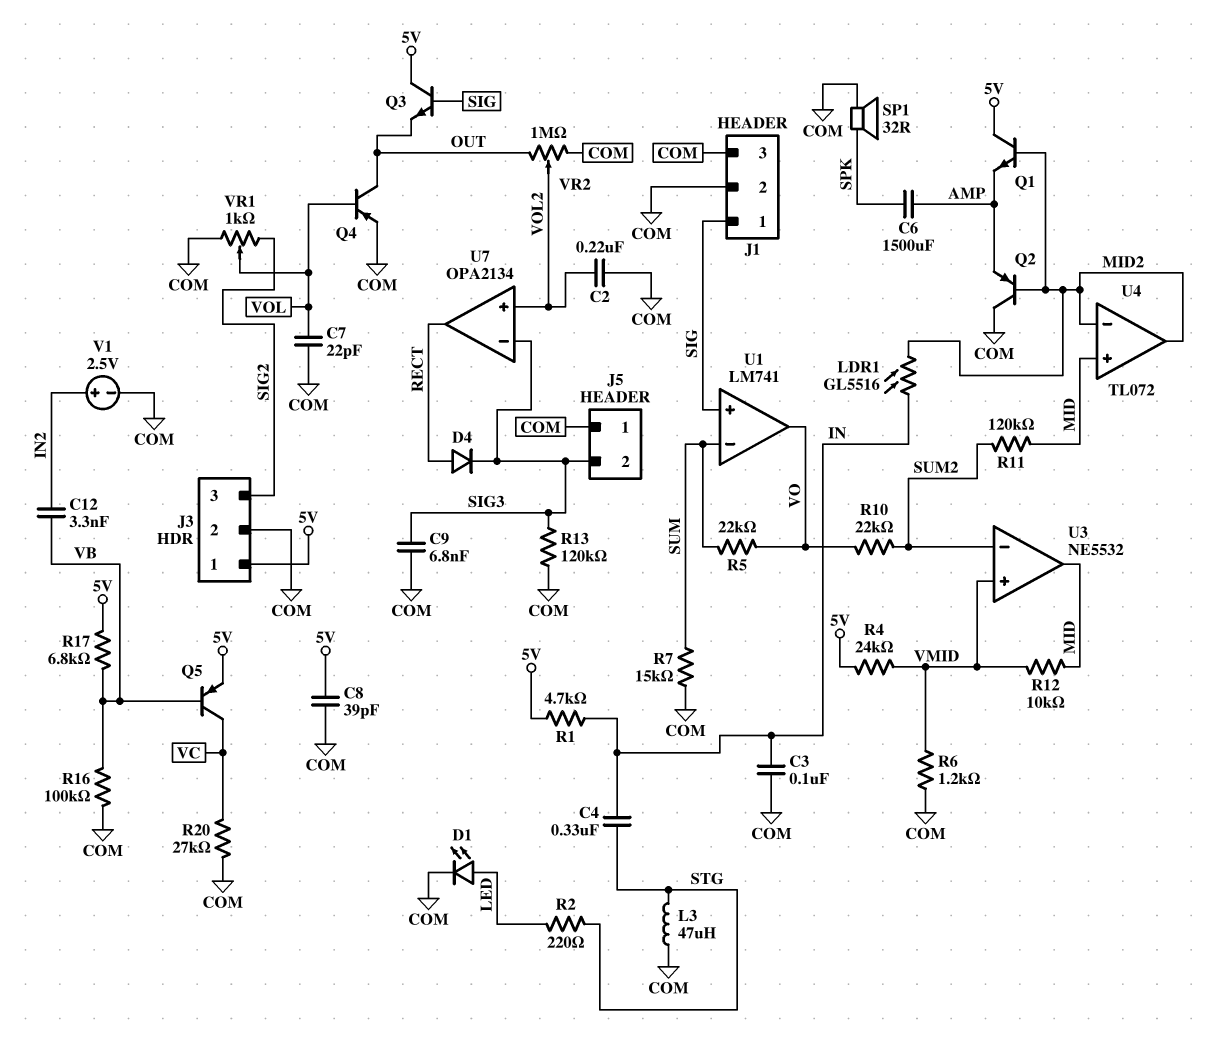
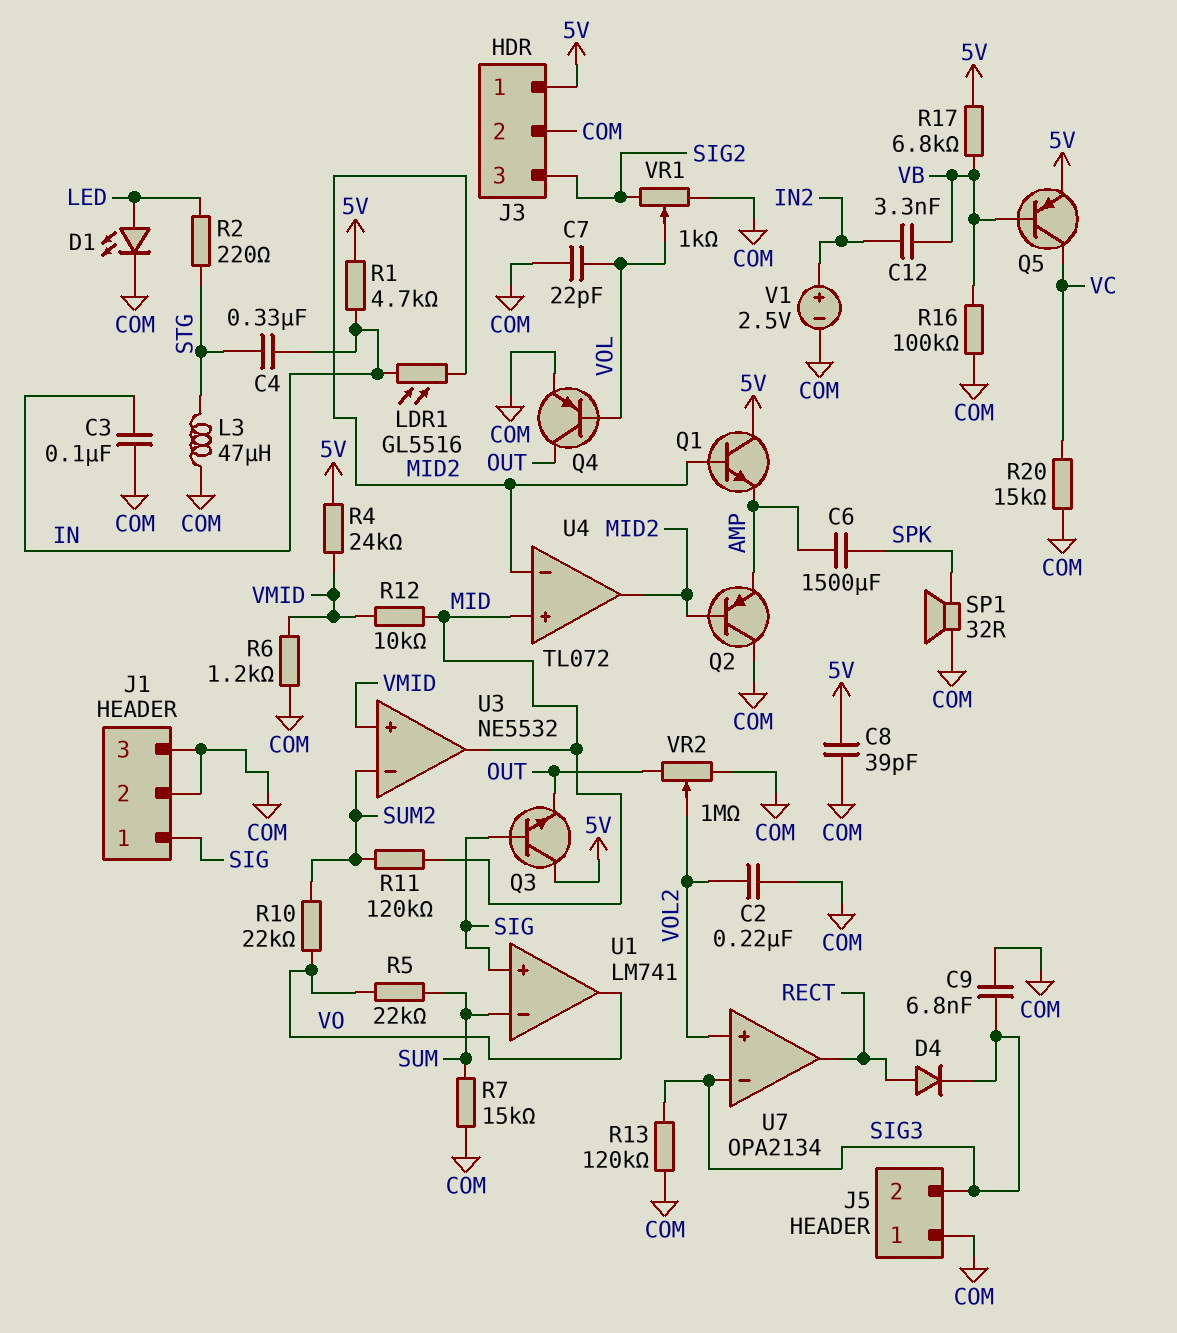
R20: 27k (COM, VC) -> 15k (COM, VC)

